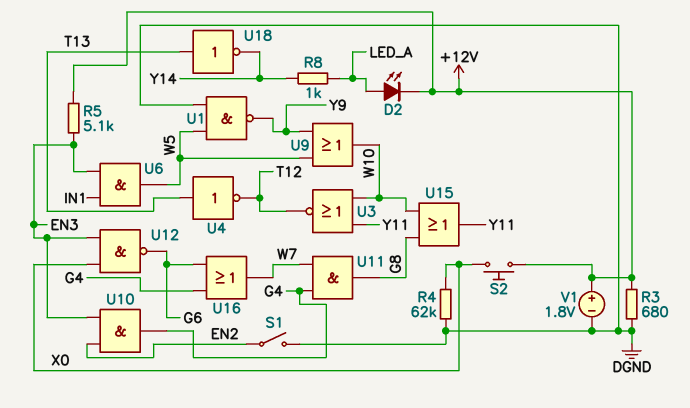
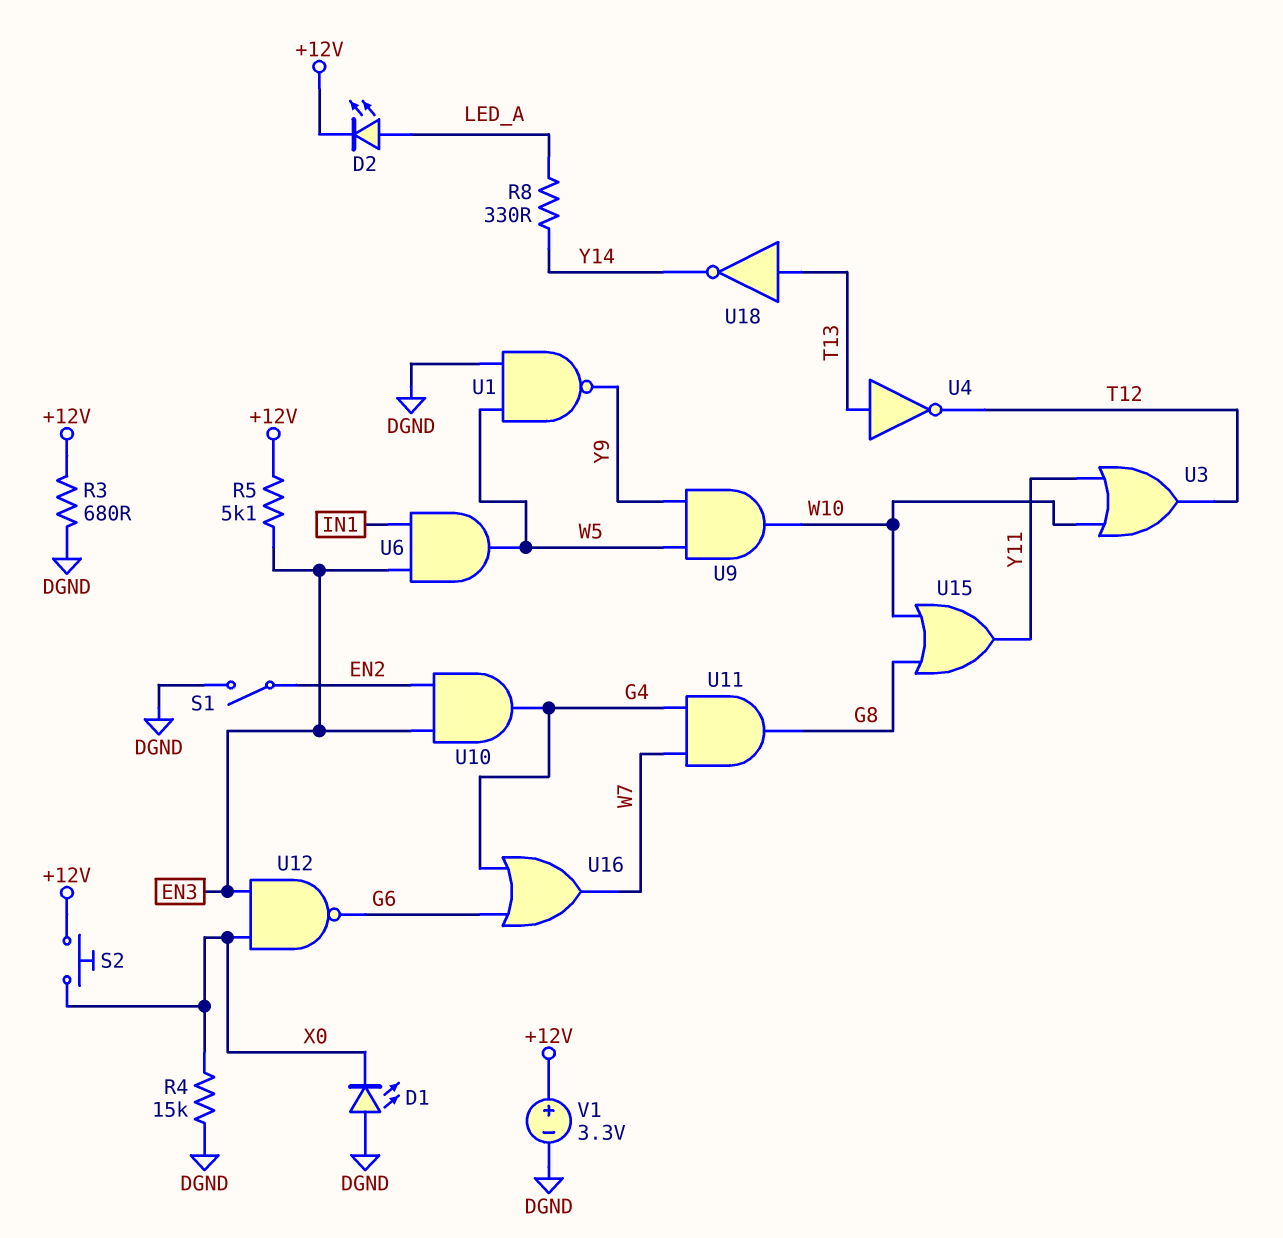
D1: none -> LED (A DGND, K X0)
R4: 62k (DGND, X0) -> 15k (DGND, X0)
R8: 1k (LED_A, Y14) -> 330 (LED_A, Y14)
U3: NOR (in W10, in Y11, out T12) -> OR (in W10, in Y11, out T12)
U9: OR (in W5, in Y9, out W10) -> AND (in W5, in Y9, out W10)
V1: 1.8V (plus +12V, minus DGND) -> 3.3V (plus +12V, minus DGND)

